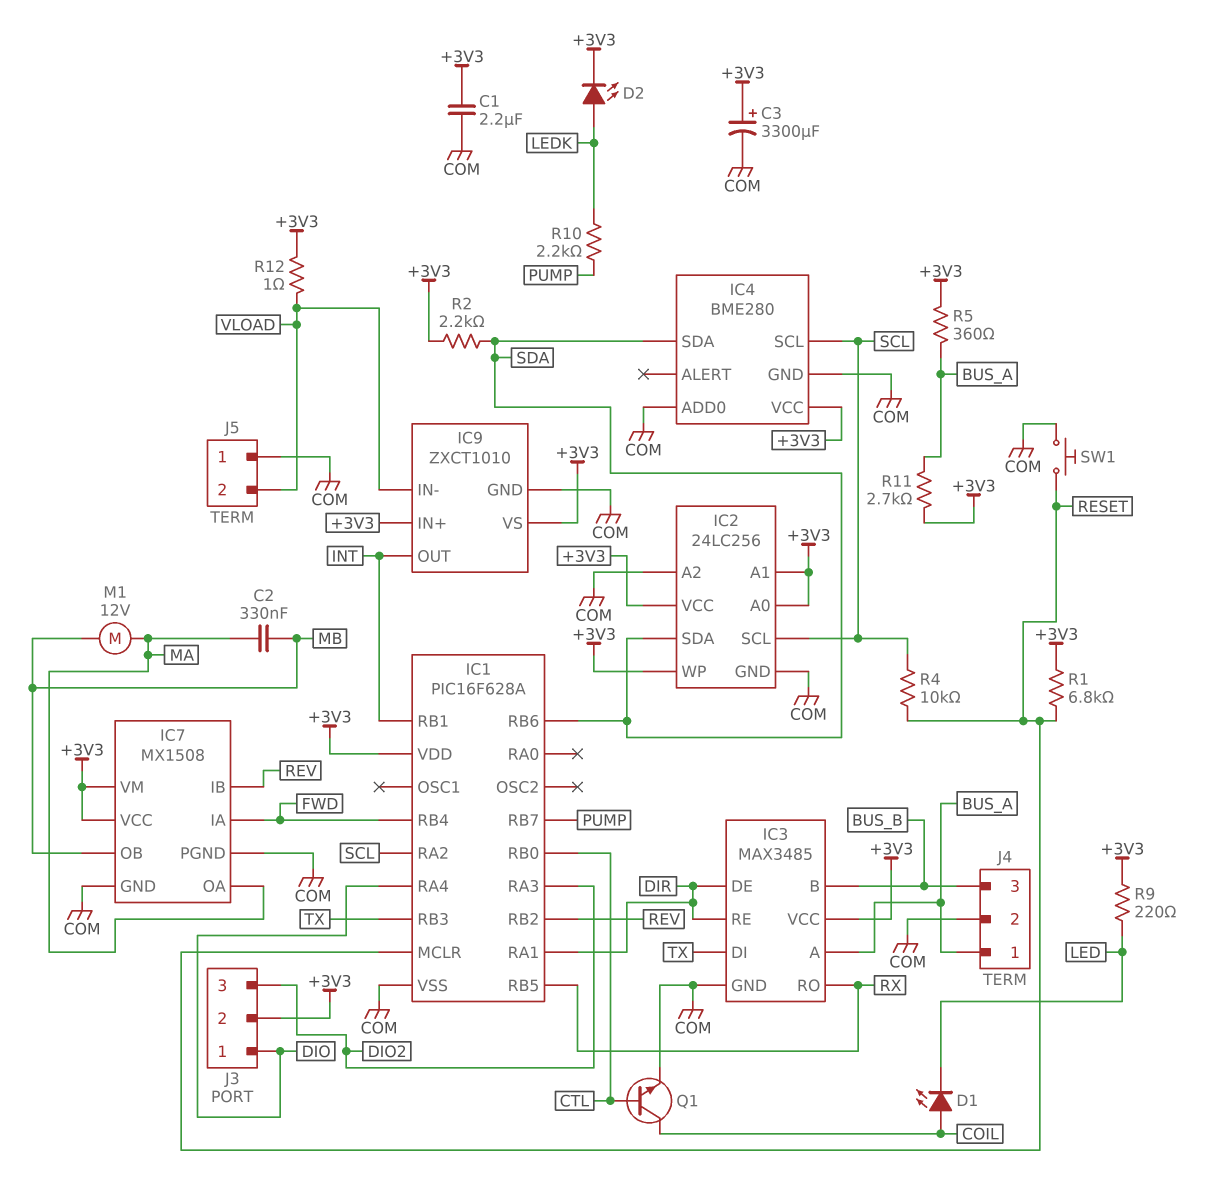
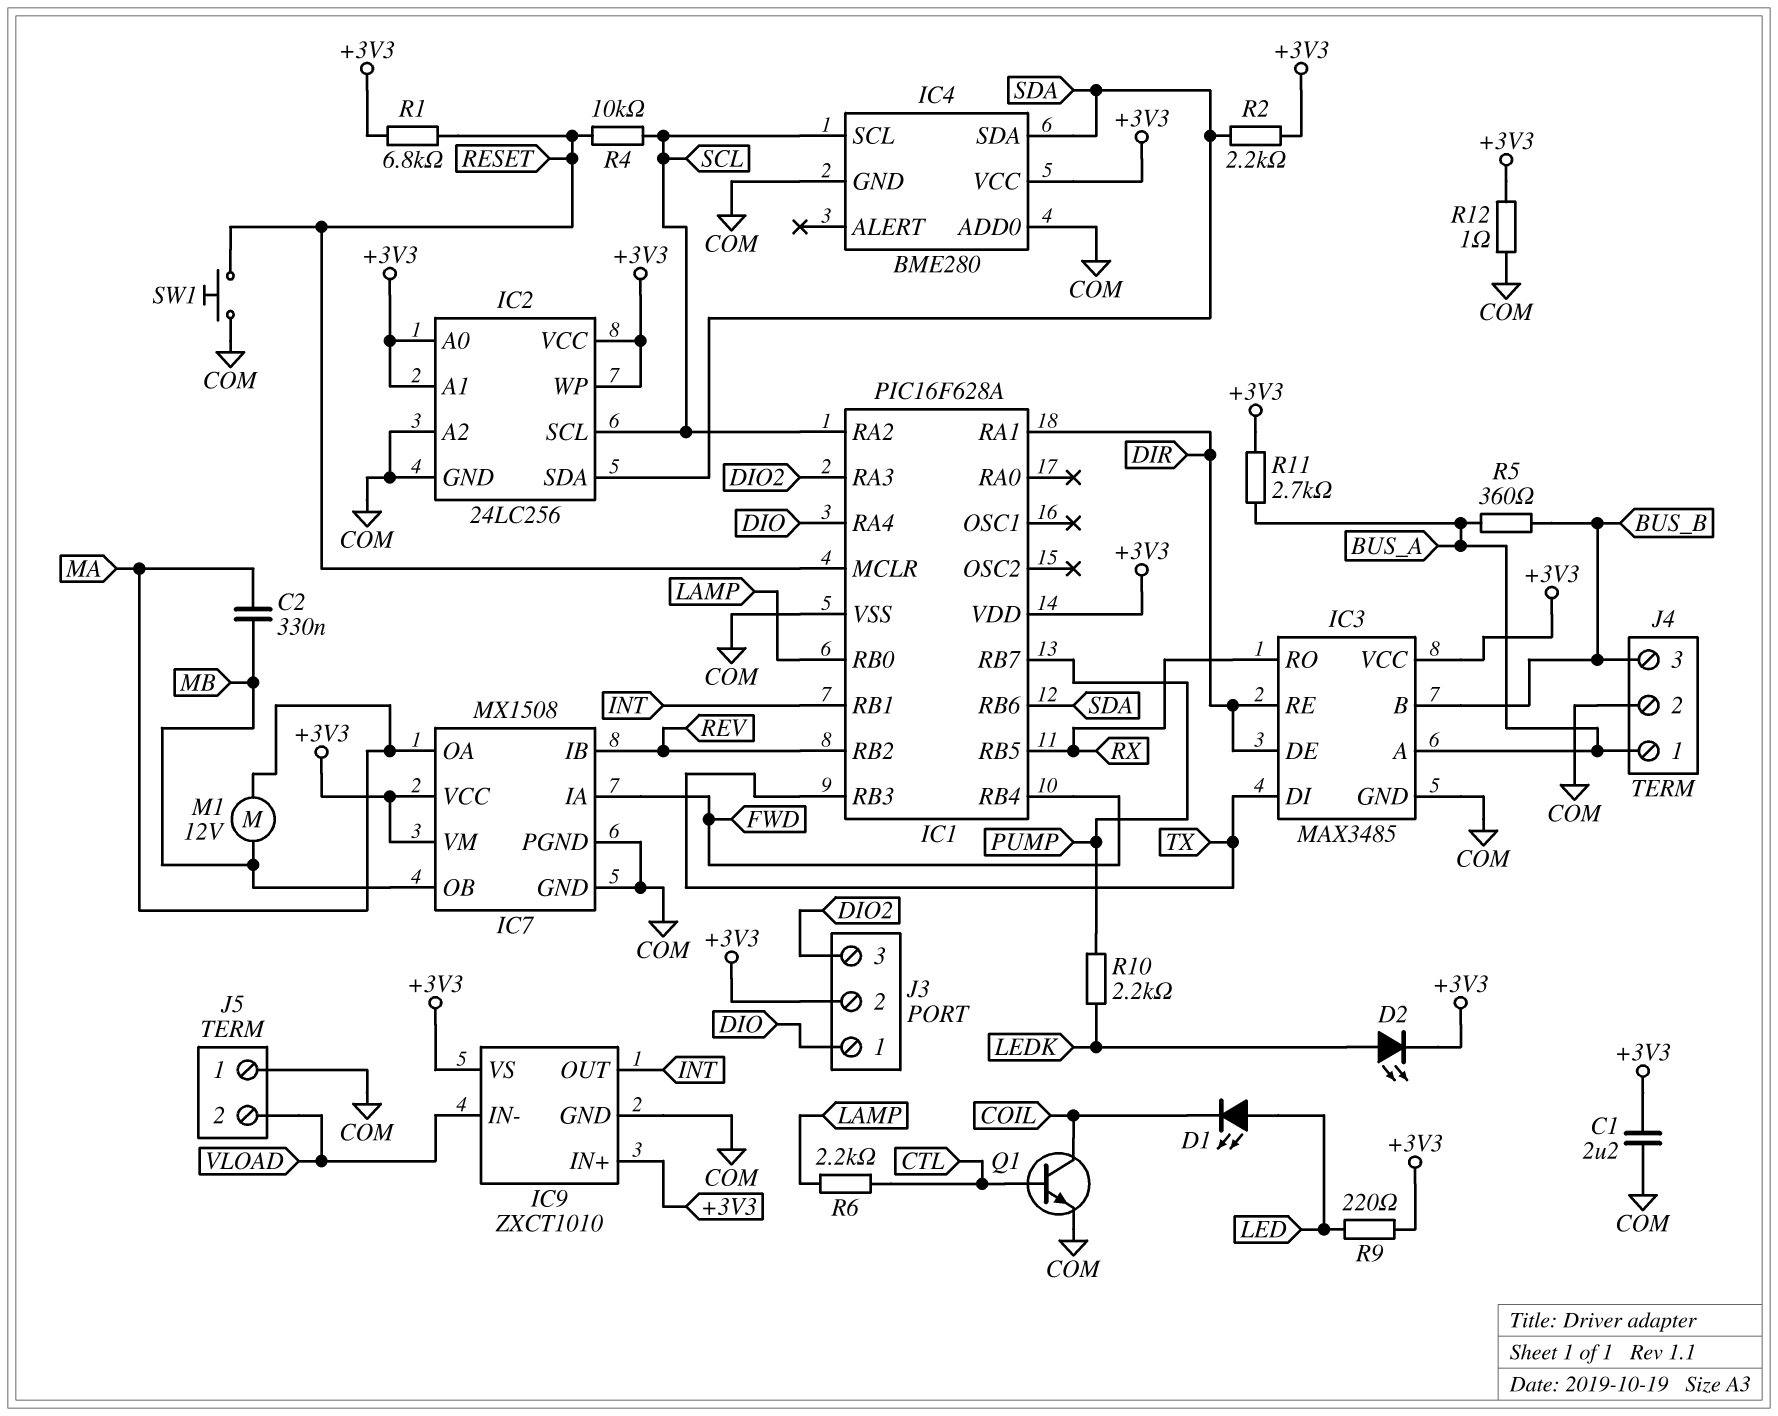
C3: 3300uF (plus +3V3, minus COM) -> none
D1: LED (A COIL, K LED) -> LED (A LED, K COIL)
IC1 pin RB0: CTL -> LAMP
R5: 360 (+3V3, BUS_A) -> 360 (BUS_A, BUS_B)
R6: none -> 2.2k (CTL, LAMP)
R12: 1 (+3V3, VLOAD) -> 1 (+3V3, COM)

